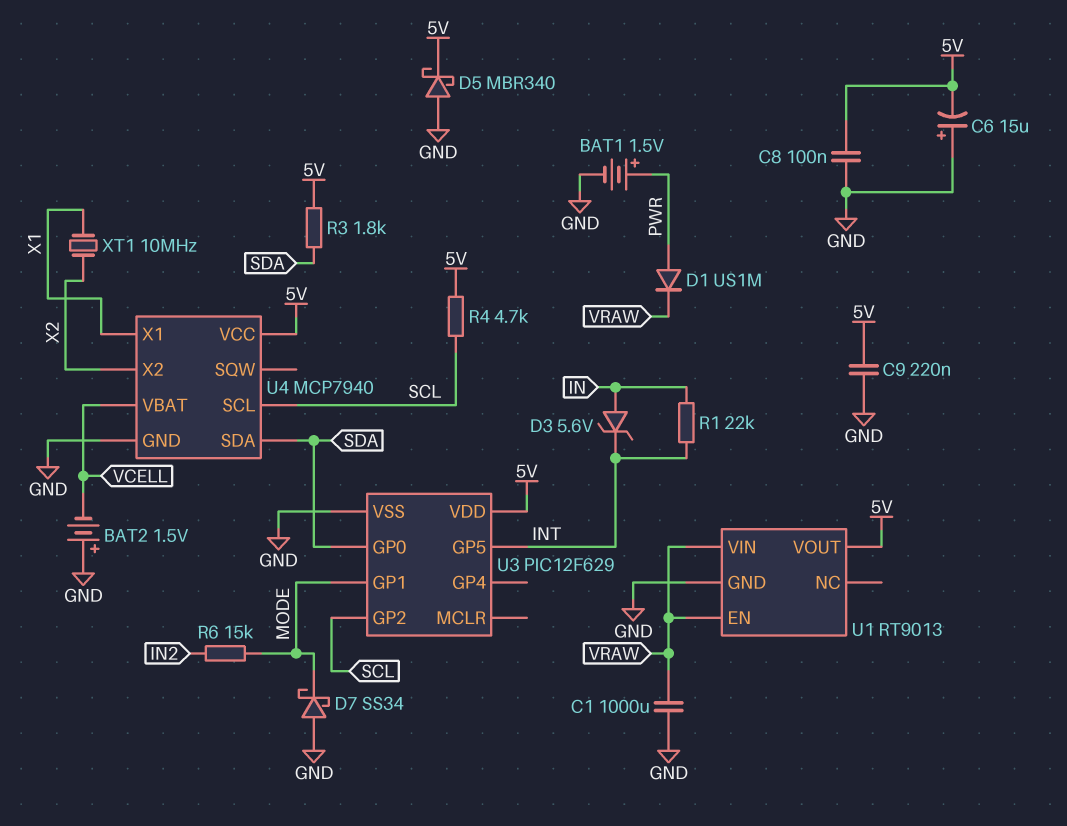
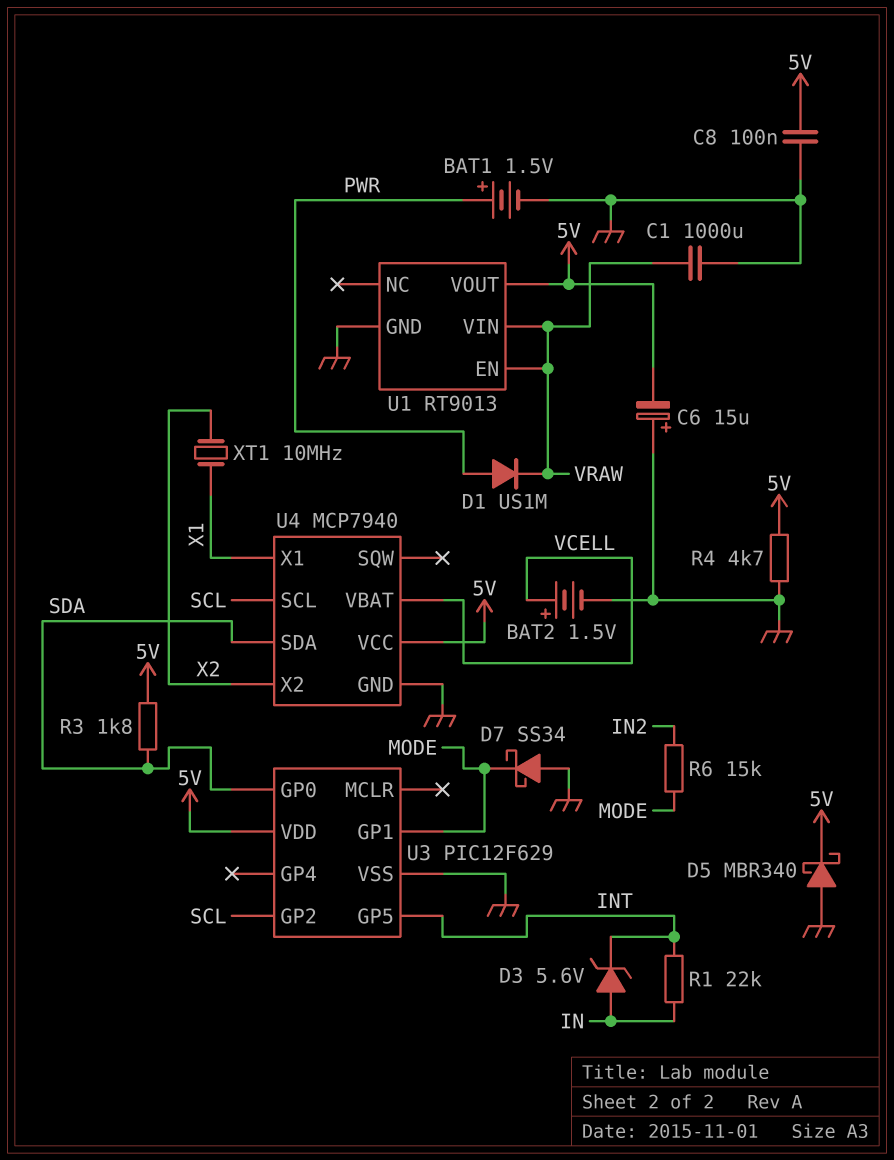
BAT2: 1.5V (plus GND, minus VCELL) -> 1.5V (plus VCELL, minus GND)
C9: 220nF (5V, GND) -> none
R4: 4.7k (5V, SCL) -> 4.7k (5V, GND)

